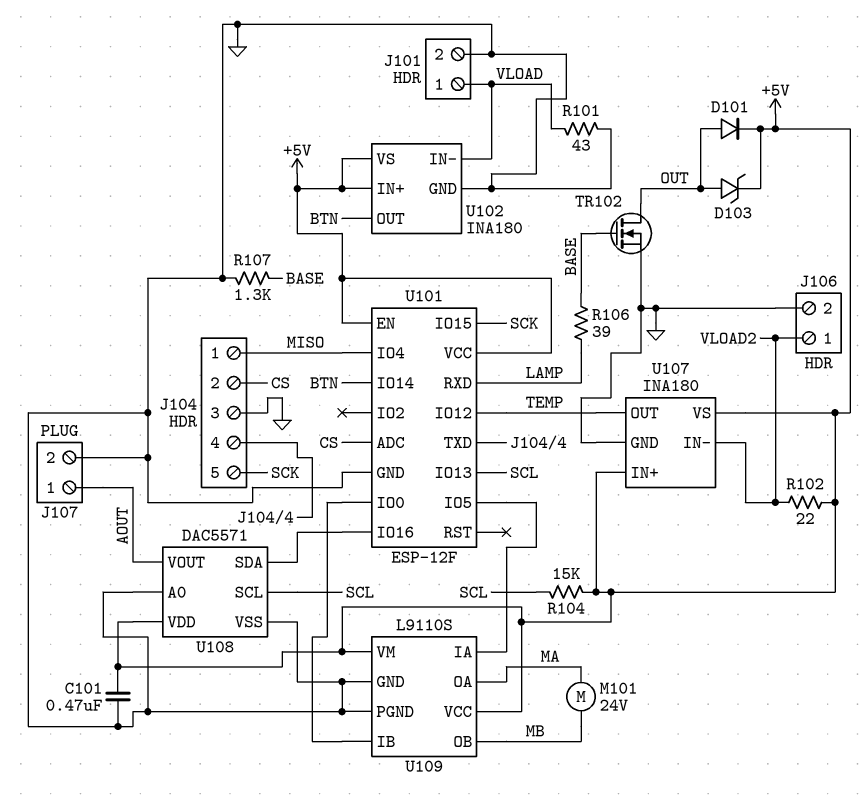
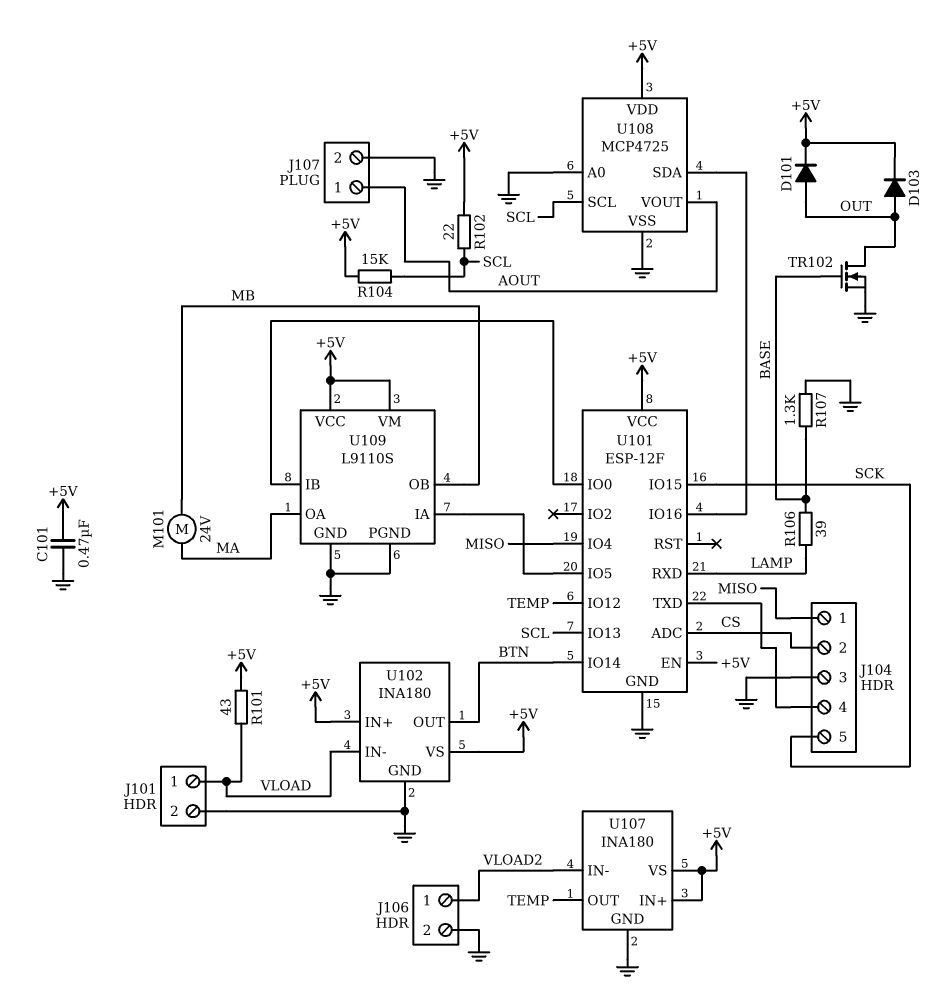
D103: zener (A OUT, K +5V) -> diode (A OUT, K +5V)
R101: 43 (GND, VLOAD) -> 43 (+5V, VLOAD)
R102: 22 (+5V, VLOAD2) -> 22 (+5V, SCL)
U108: DAC5571 -> MCP4725

